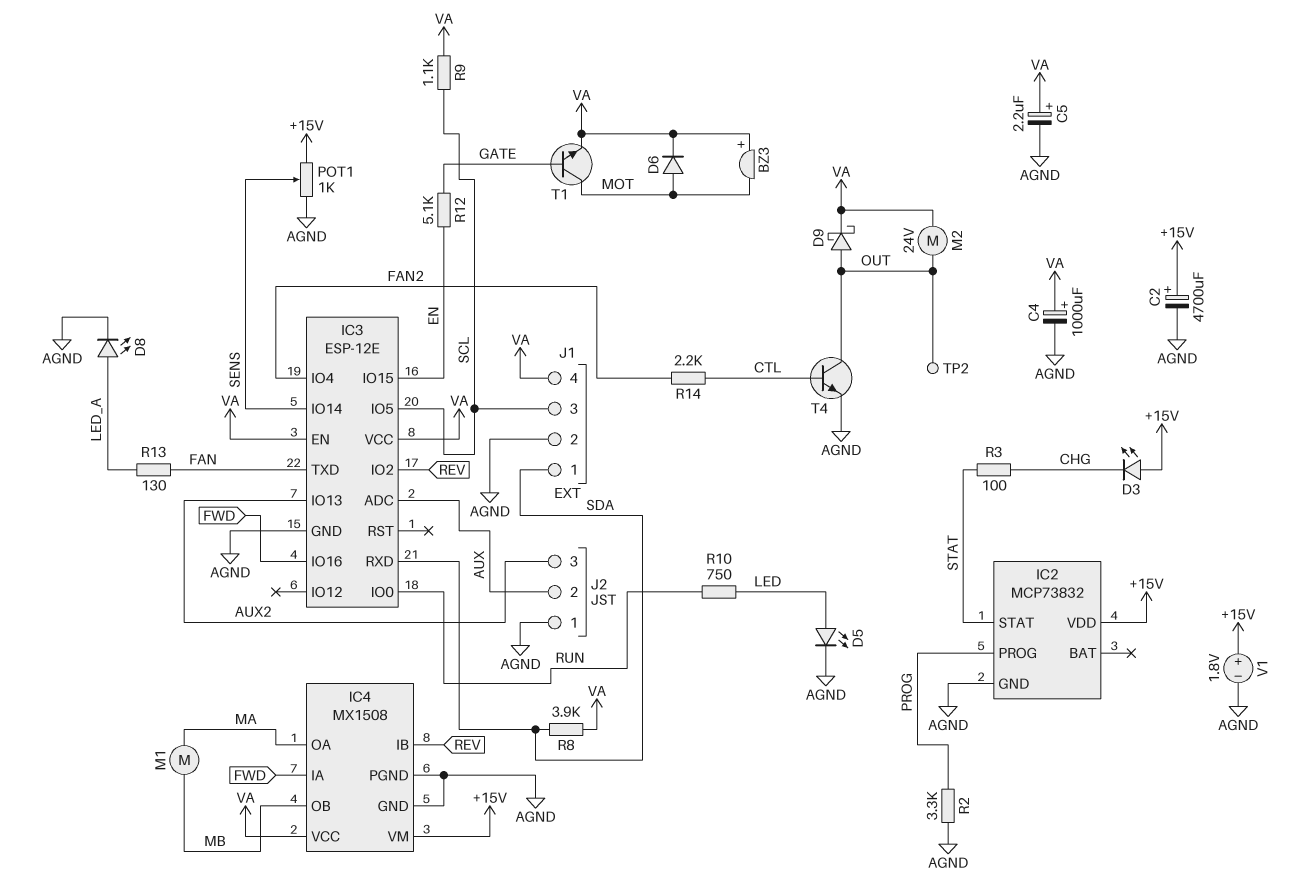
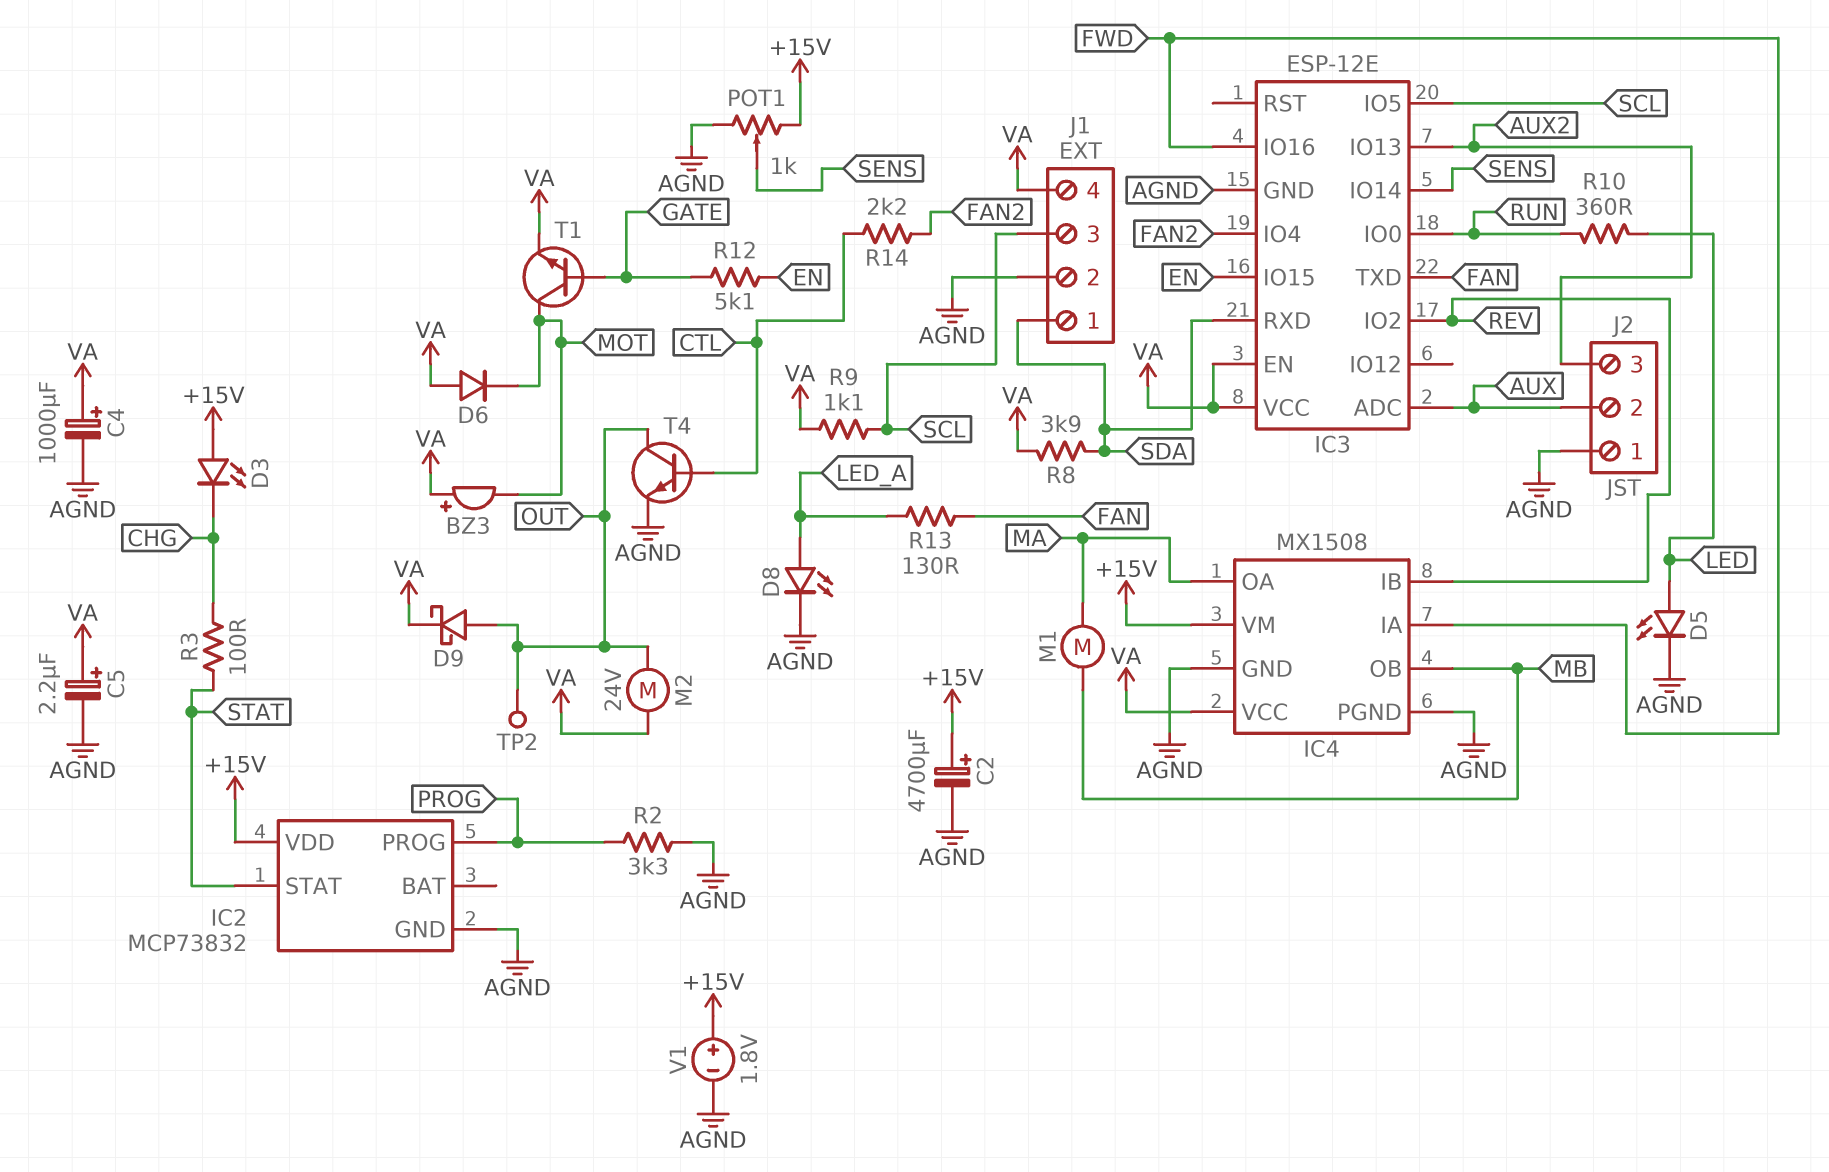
D6: diode (A MOT, K VA) -> diode (A VA, K MOT)
R10: 750 (LED, RUN) -> 360 (LED, RUN)

